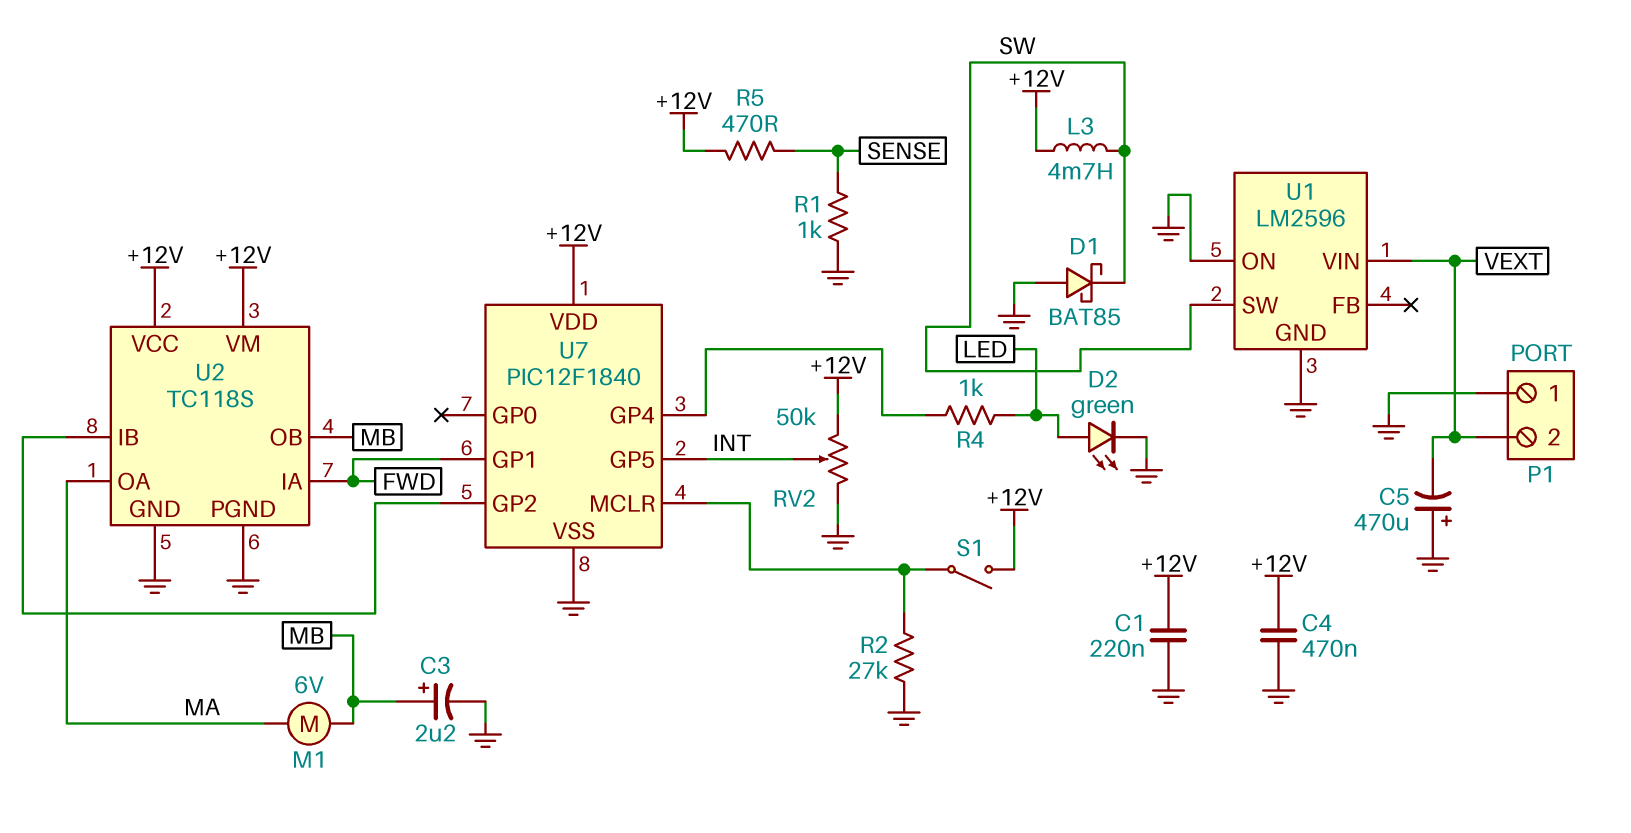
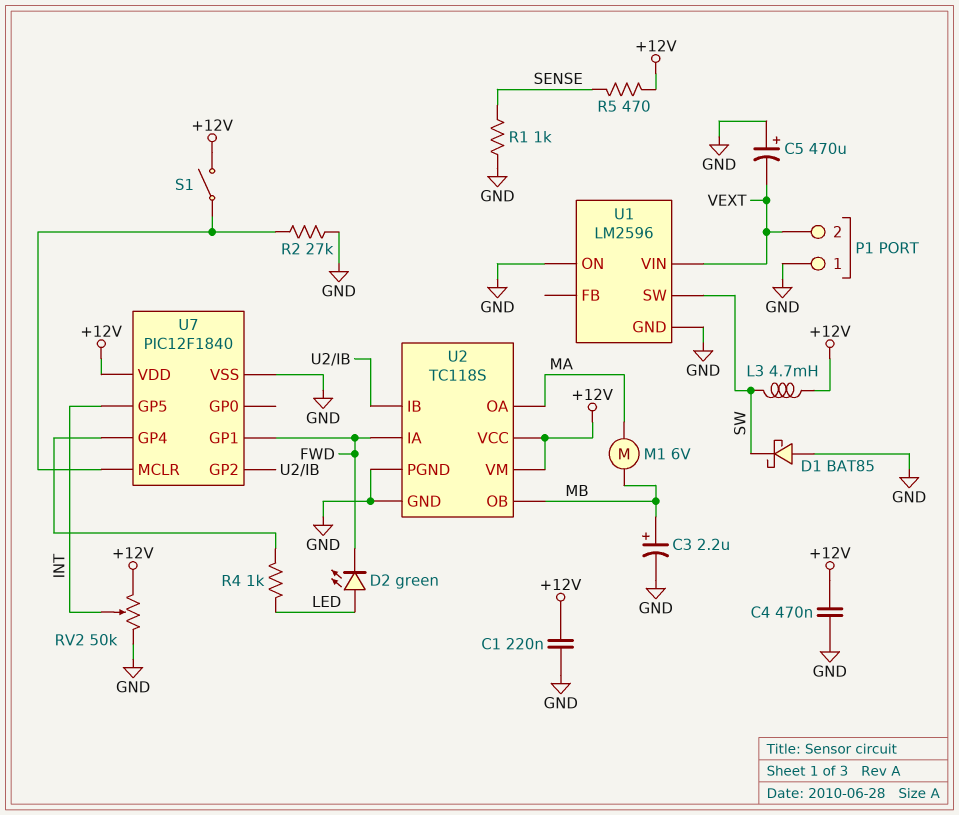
D2: LED green (A LED, K GND) -> LED green (A LED, K FWD)

